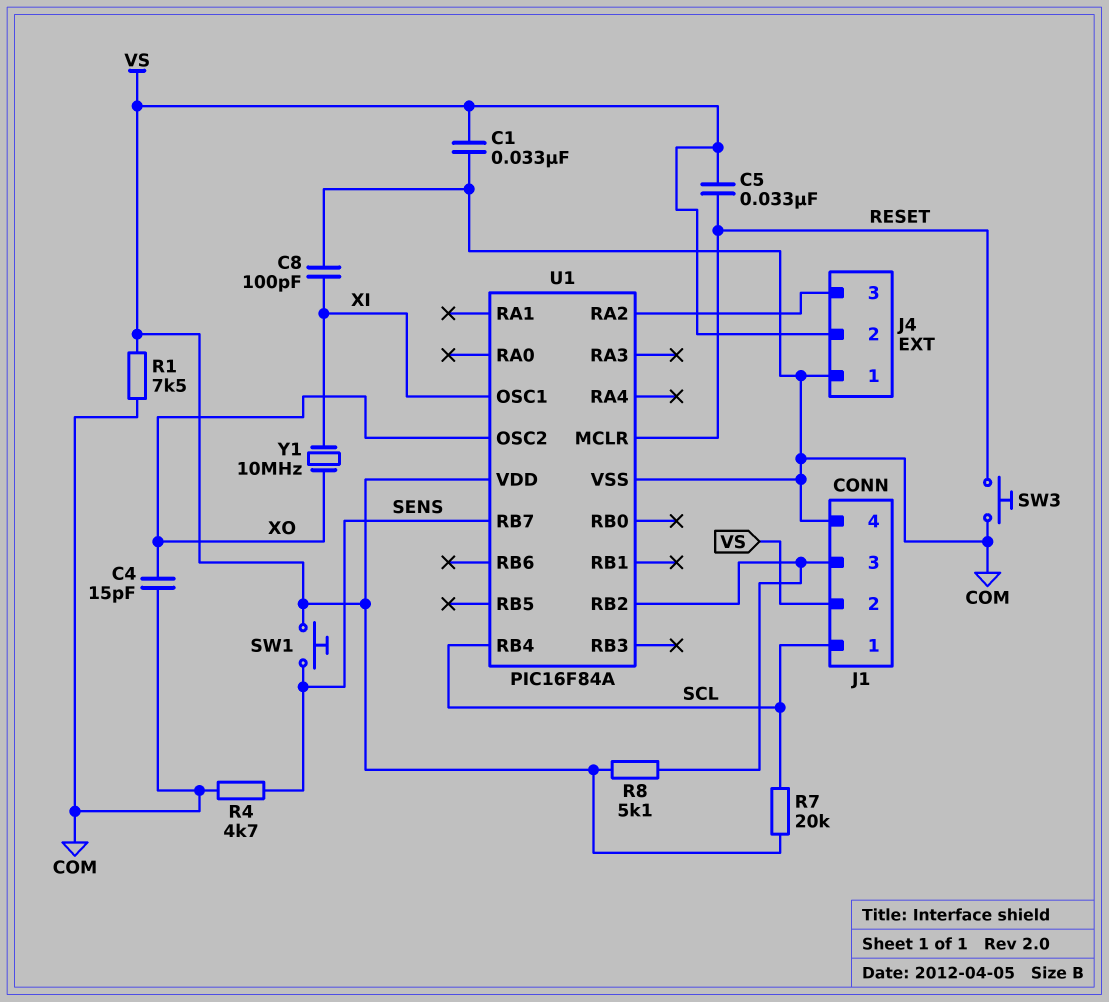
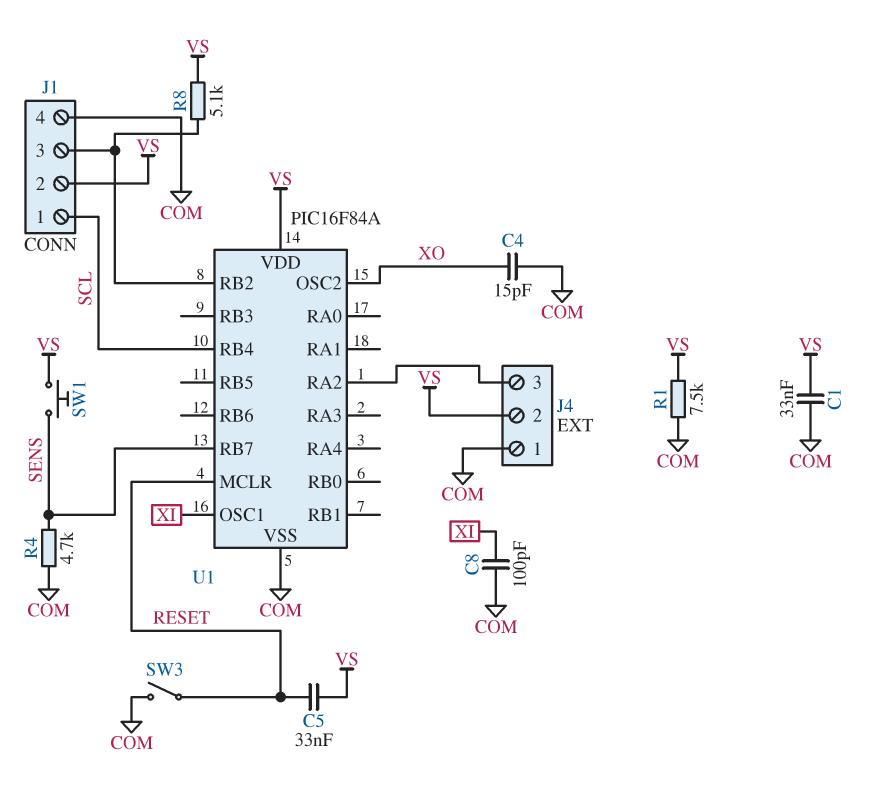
R7: 20k (SCL, VS) -> none
SW3: button (COM, RESET) -> switch (COM, RESET)
Y1: 10MHz (XI, XO) -> none

